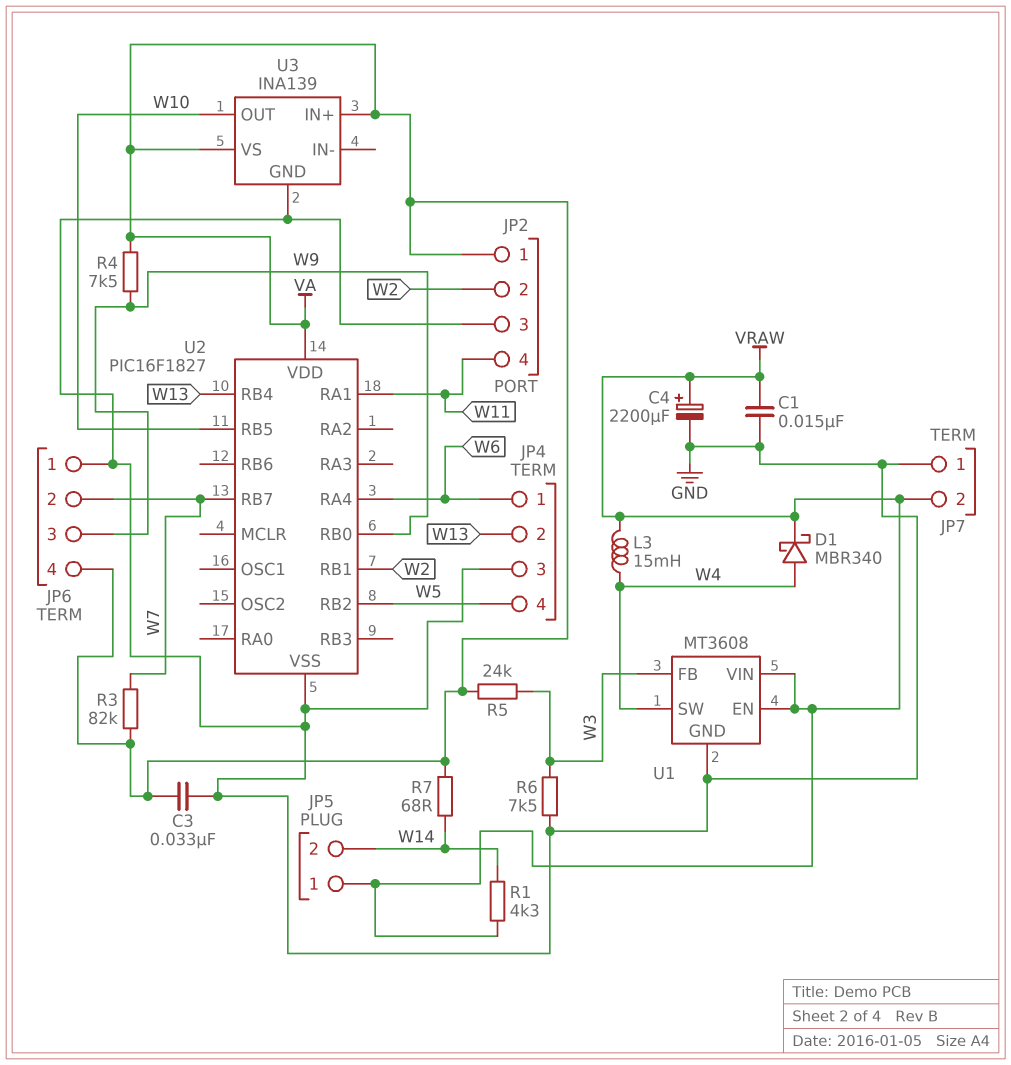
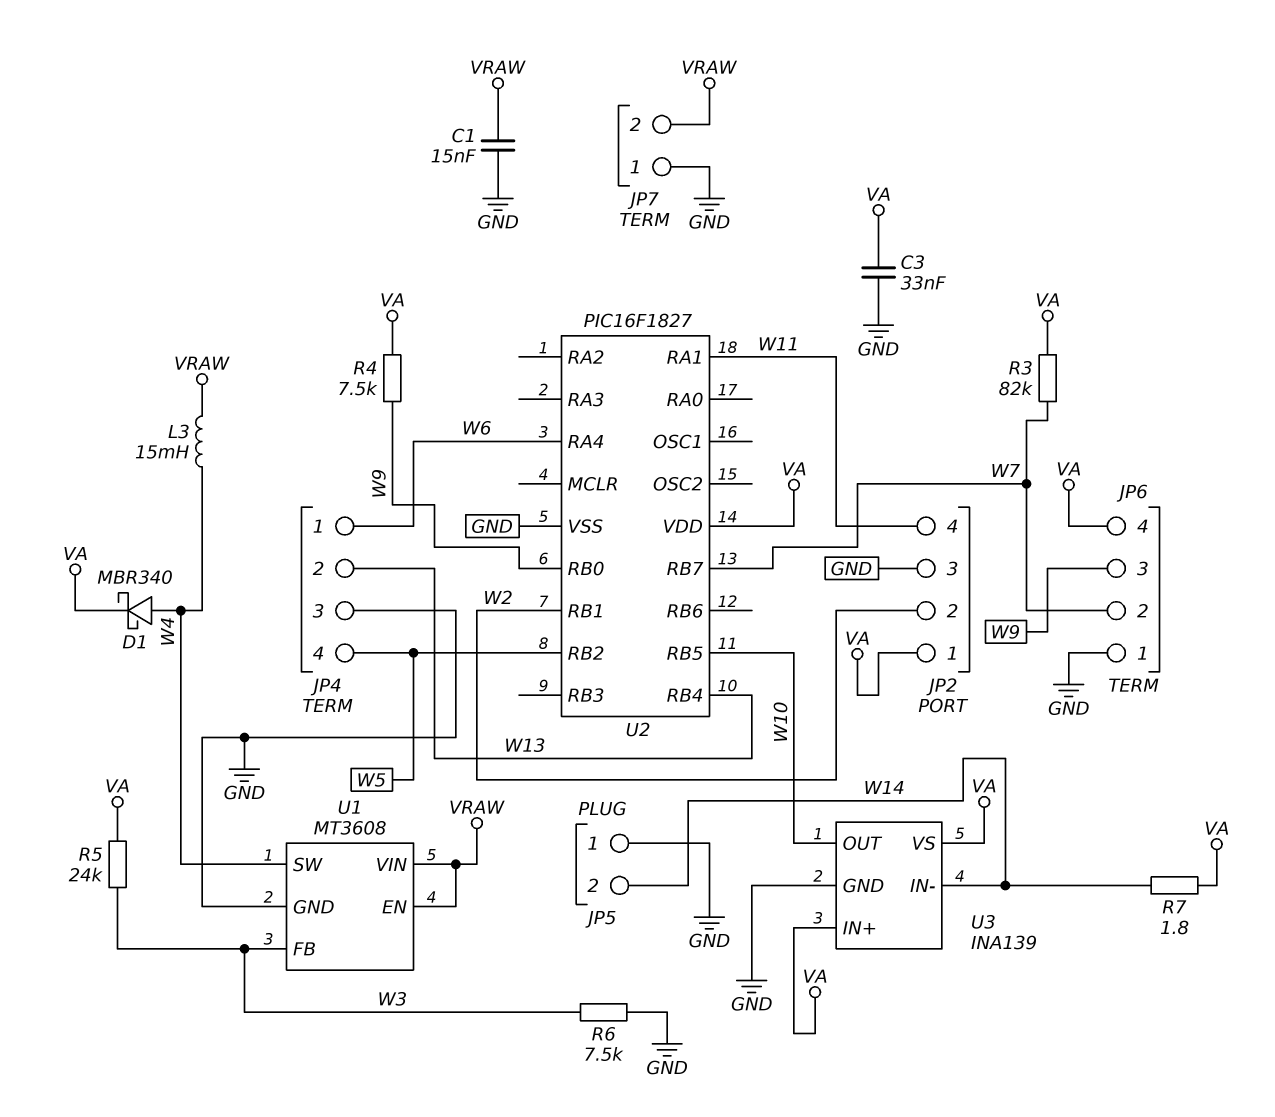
C4: 2200uF (plus VRAW, minus GND) -> none
D1: schottky MBR340 (A W4, K VRAW) -> schottky MBR340 (A W4, K VA)
JP5 pin 1: VRAW -> GND
R1: 4.3k (VRAW, W14) -> none
R7: 68 (VA, W14) -> 1.8 (VA, W14)
U3 pin IN-: none -> W14

